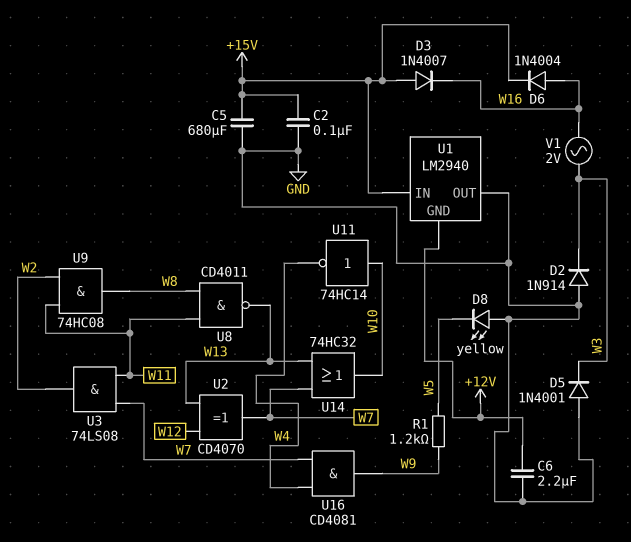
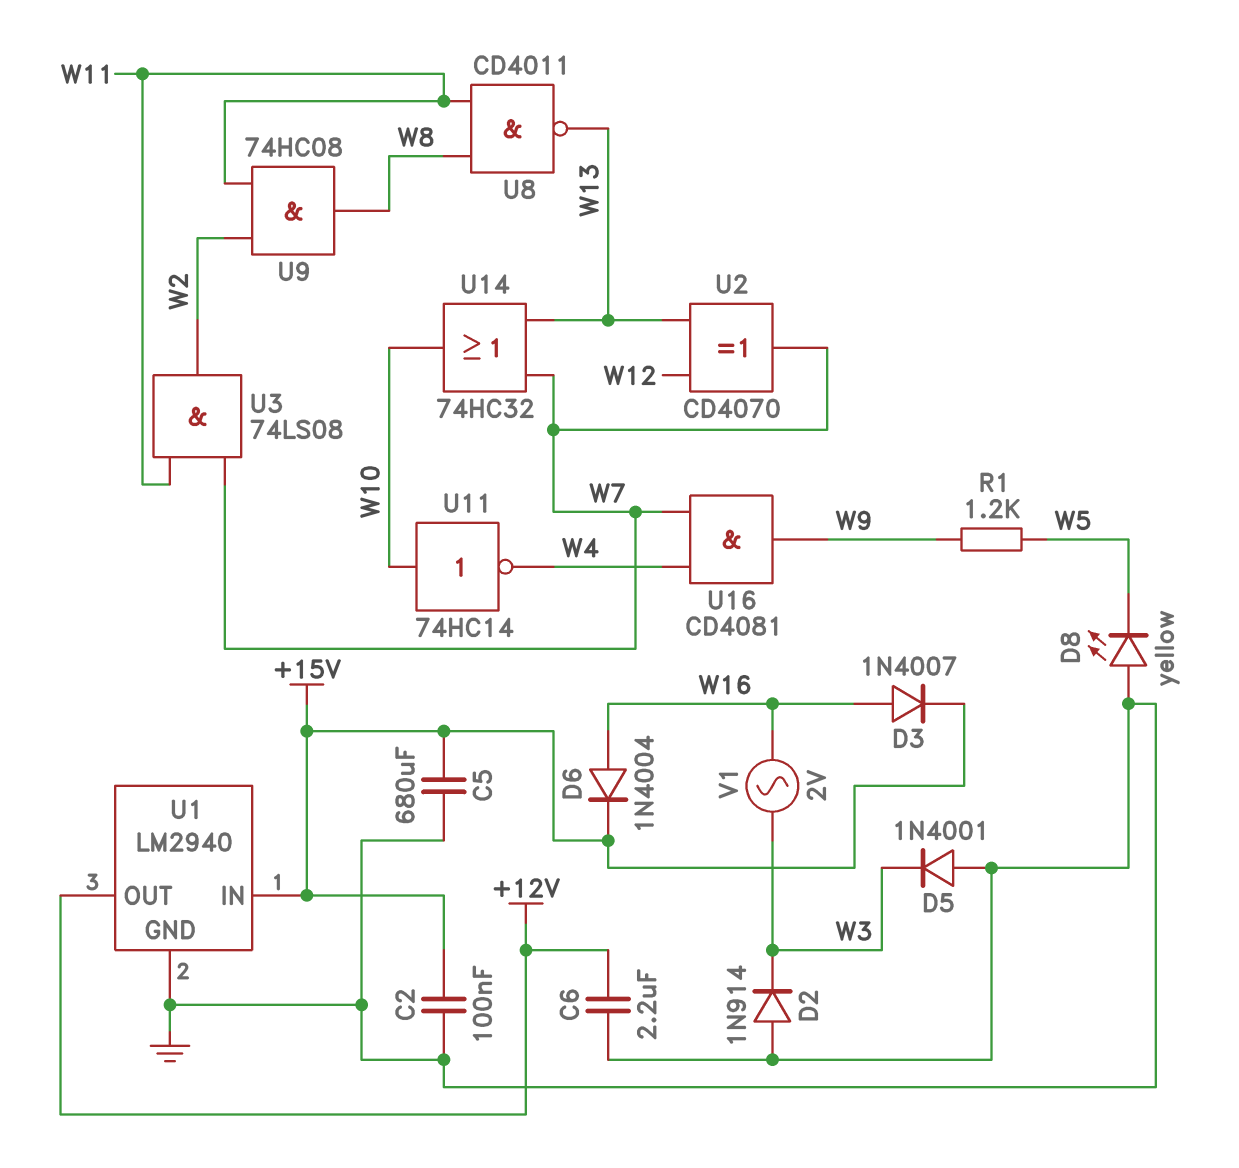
D3: diode 1N4007 (A +15V, K W16) -> diode 1N4007 (A W16, K +15V)
U1 pin GND: +12V -> GND
U1 pin OUT: GND -> +12V

